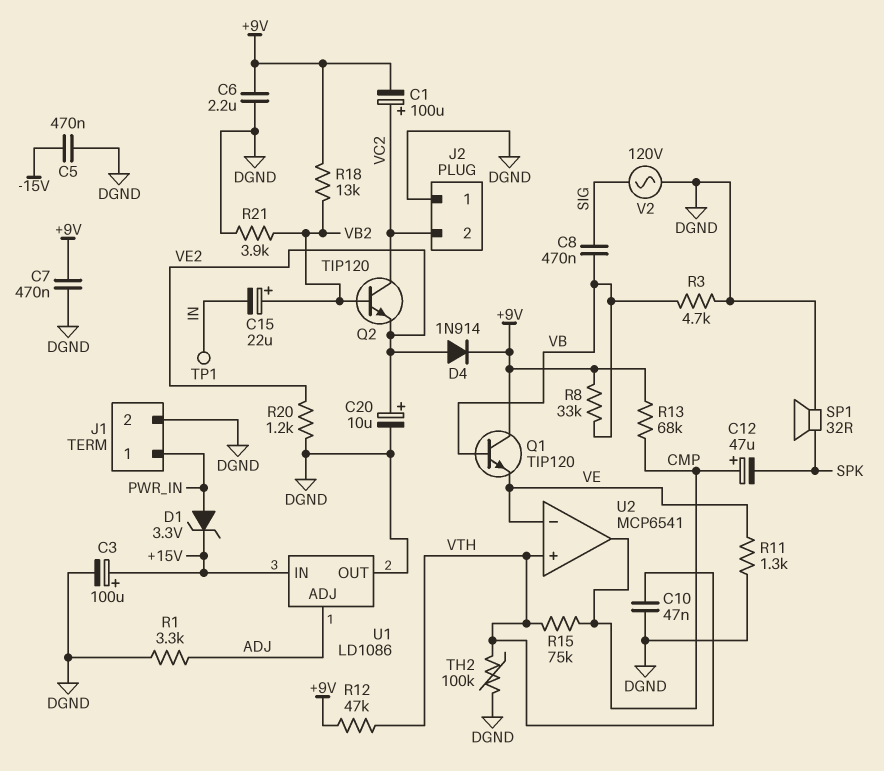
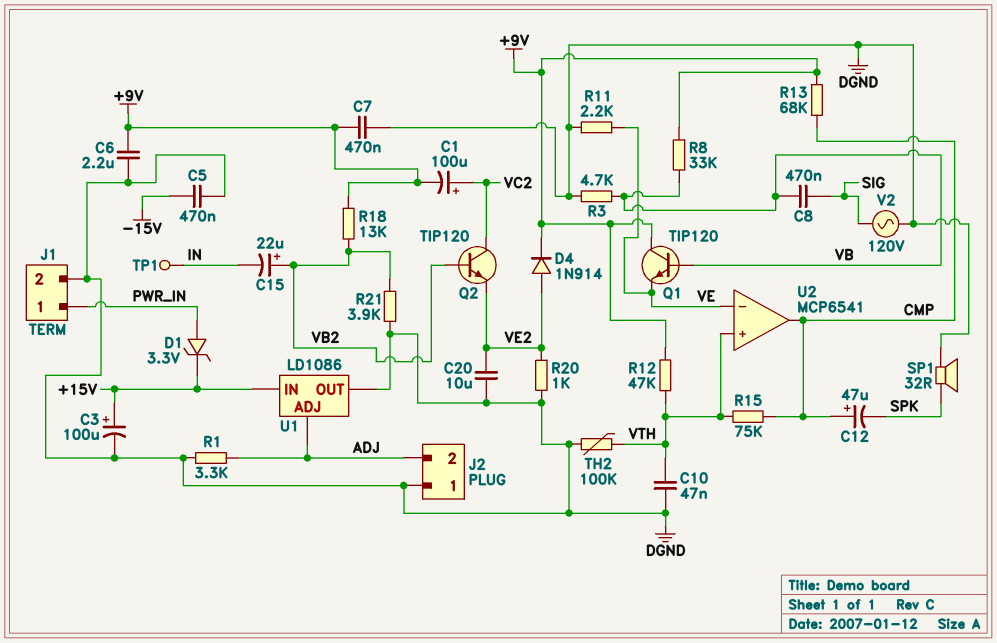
C20: 10uF (plus VE2, minus DGND) -> 10uF (DGND, VE2)
J2 pin 2: VC2 -> ADJ
R11: 1.3k (DGND, VE) -> 2.2k (DGND, VE)
R20: 1.2k (DGND, VE2) -> 1k (DGND, VE2)

